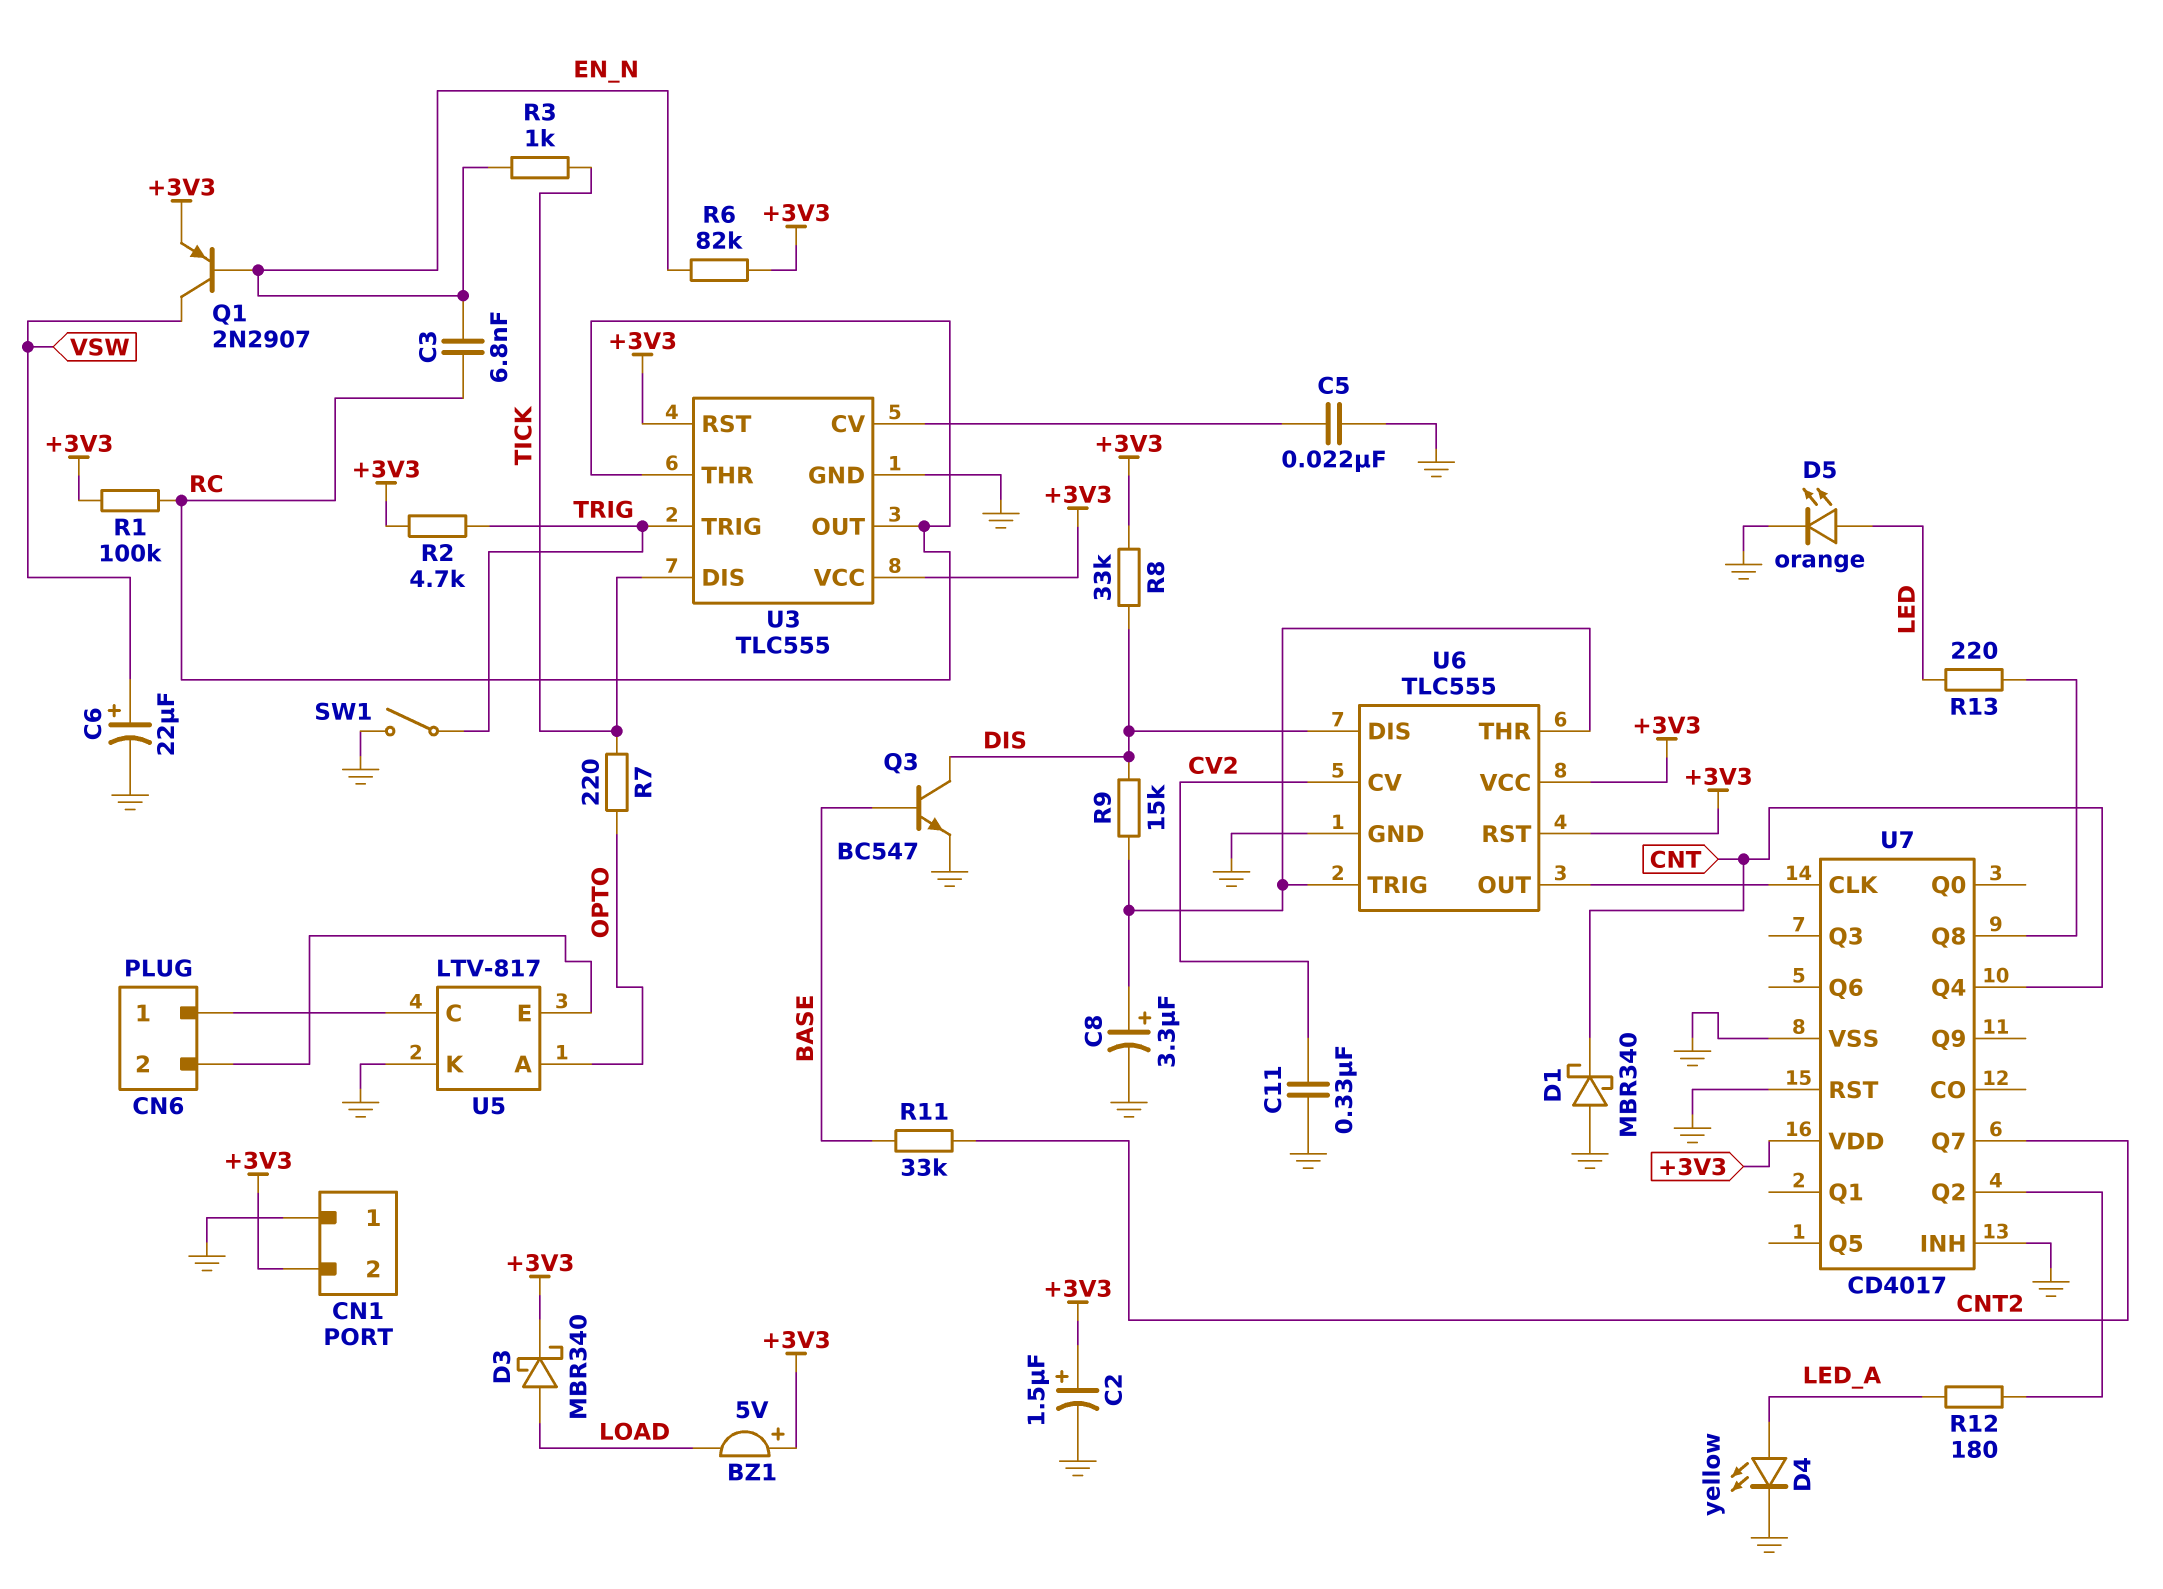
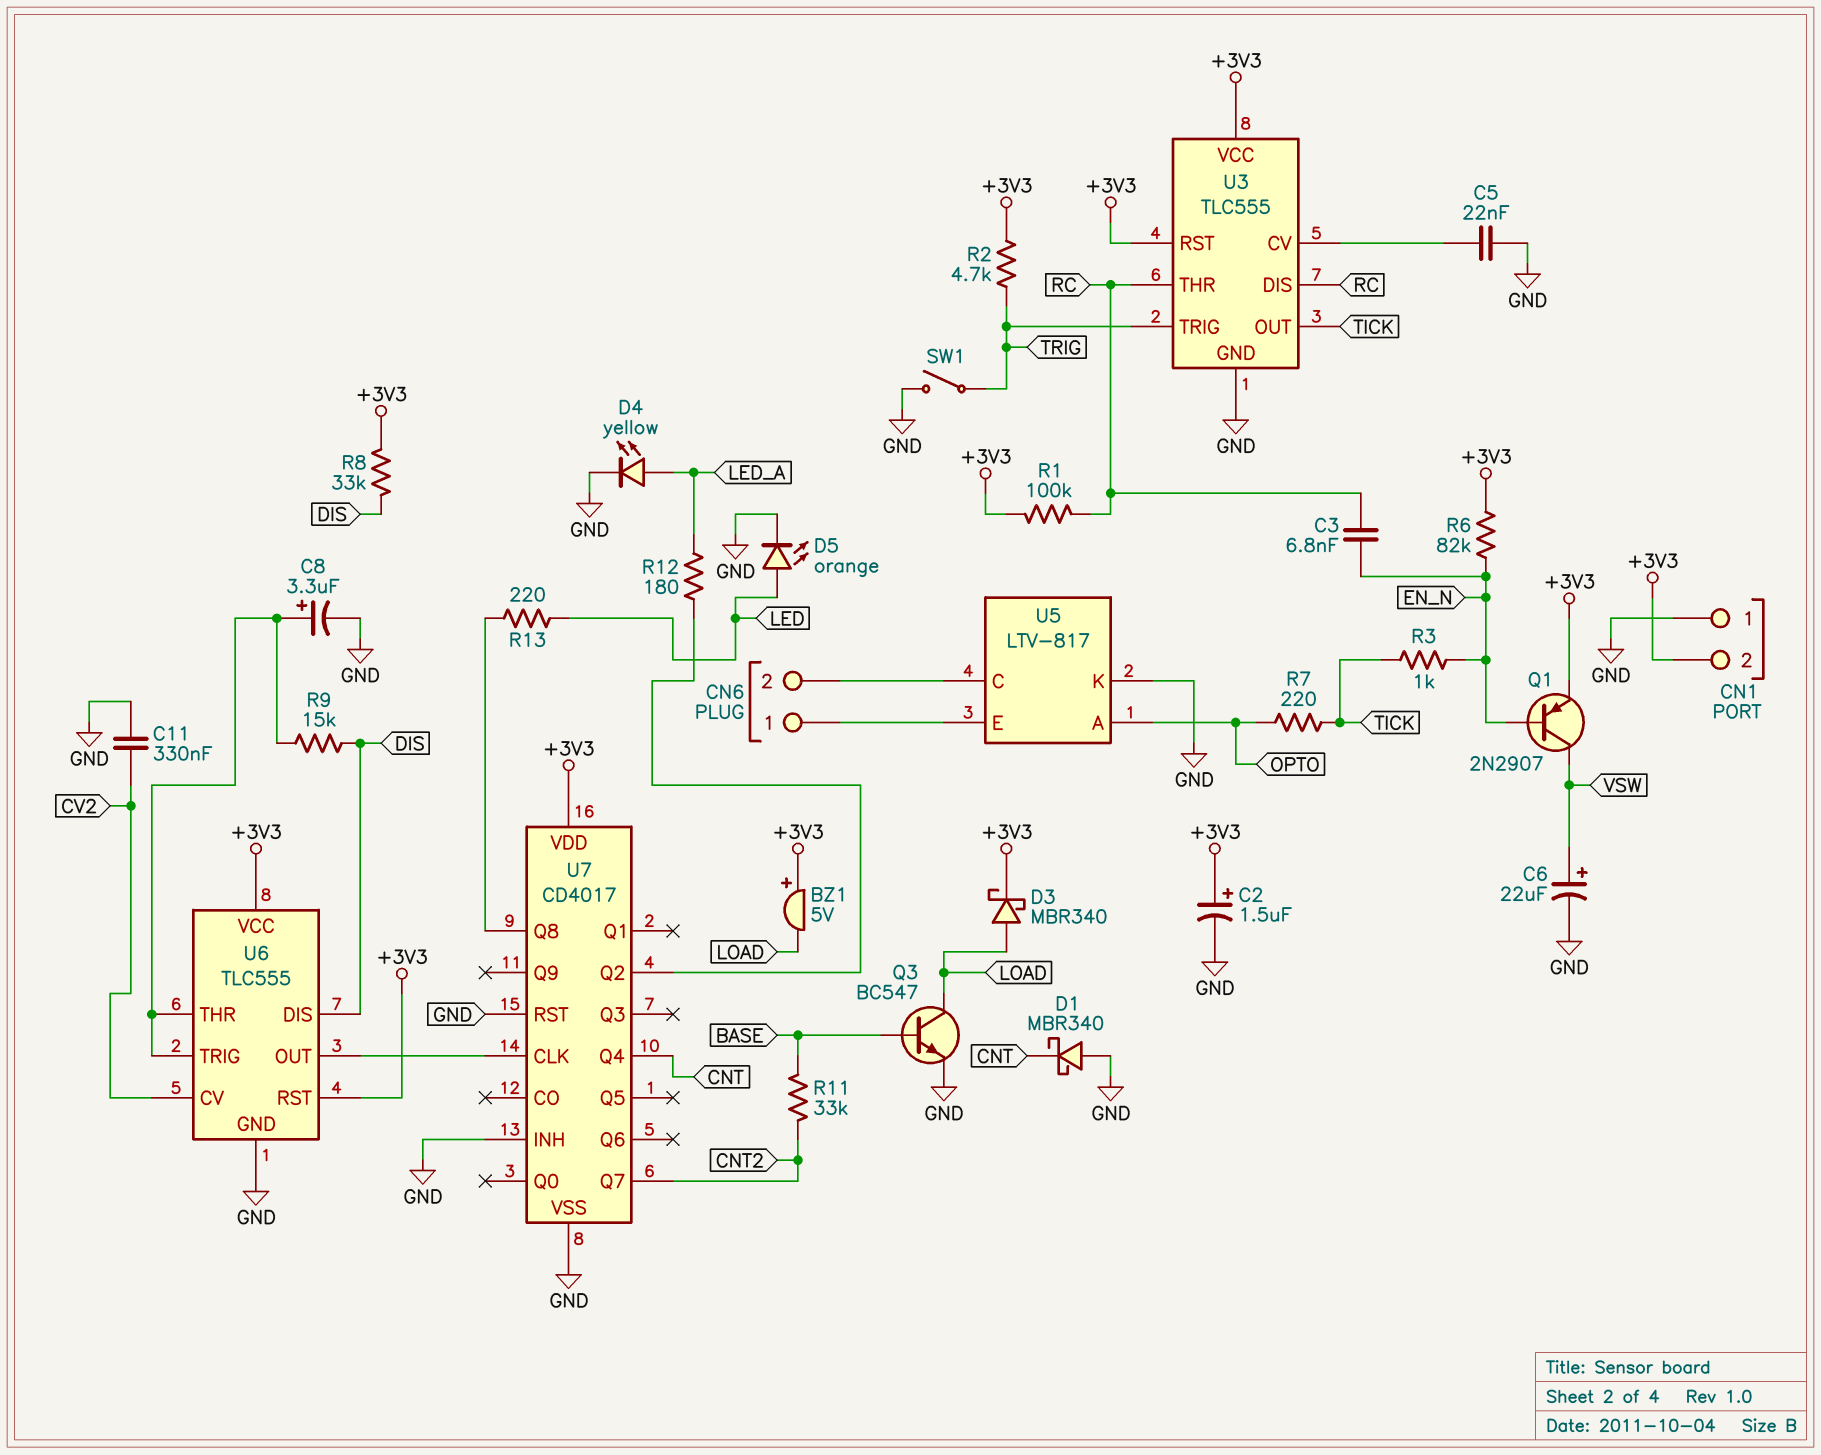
Q3: NPN BC547 (B BASE, C DIS, E GND) -> NPN BC547 (B BASE, C LOAD, E GND)
U3 pin DIS: TICK -> RC
U3 pin OUT: RC -> TICK
U5 pin C: CN6/1 -> CN6/2
U5 pin E: CN6/2 -> CN6/1

